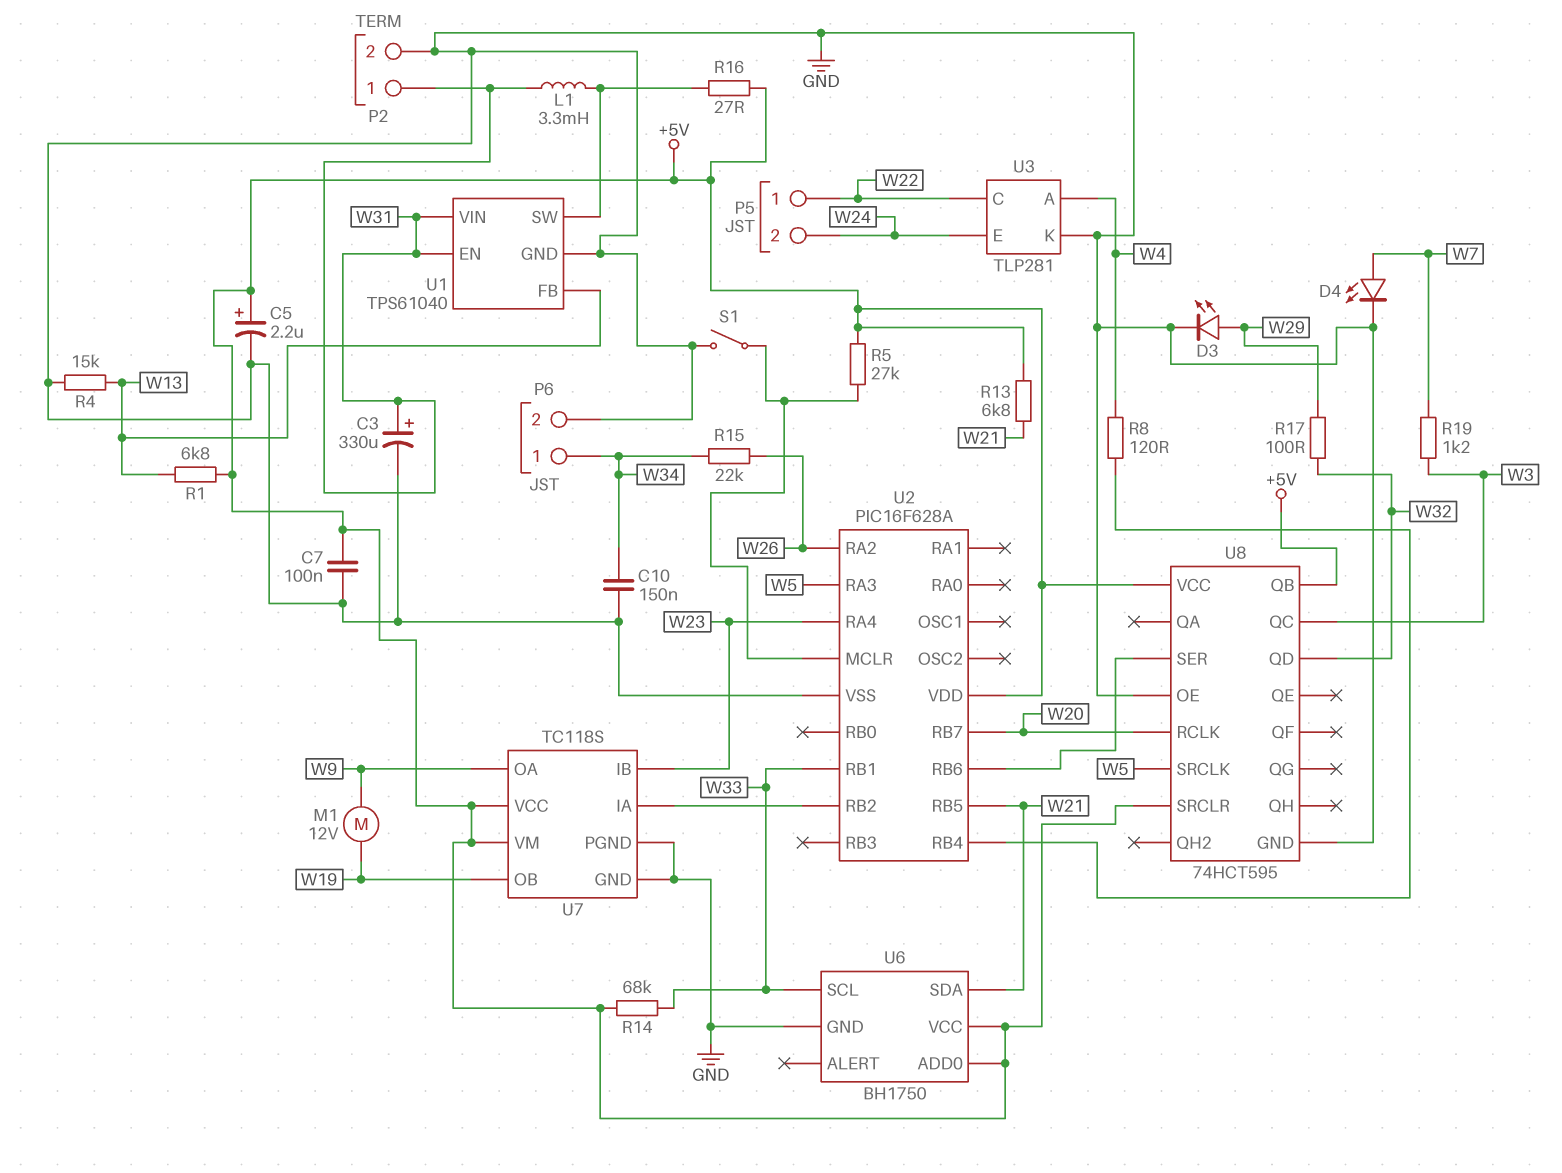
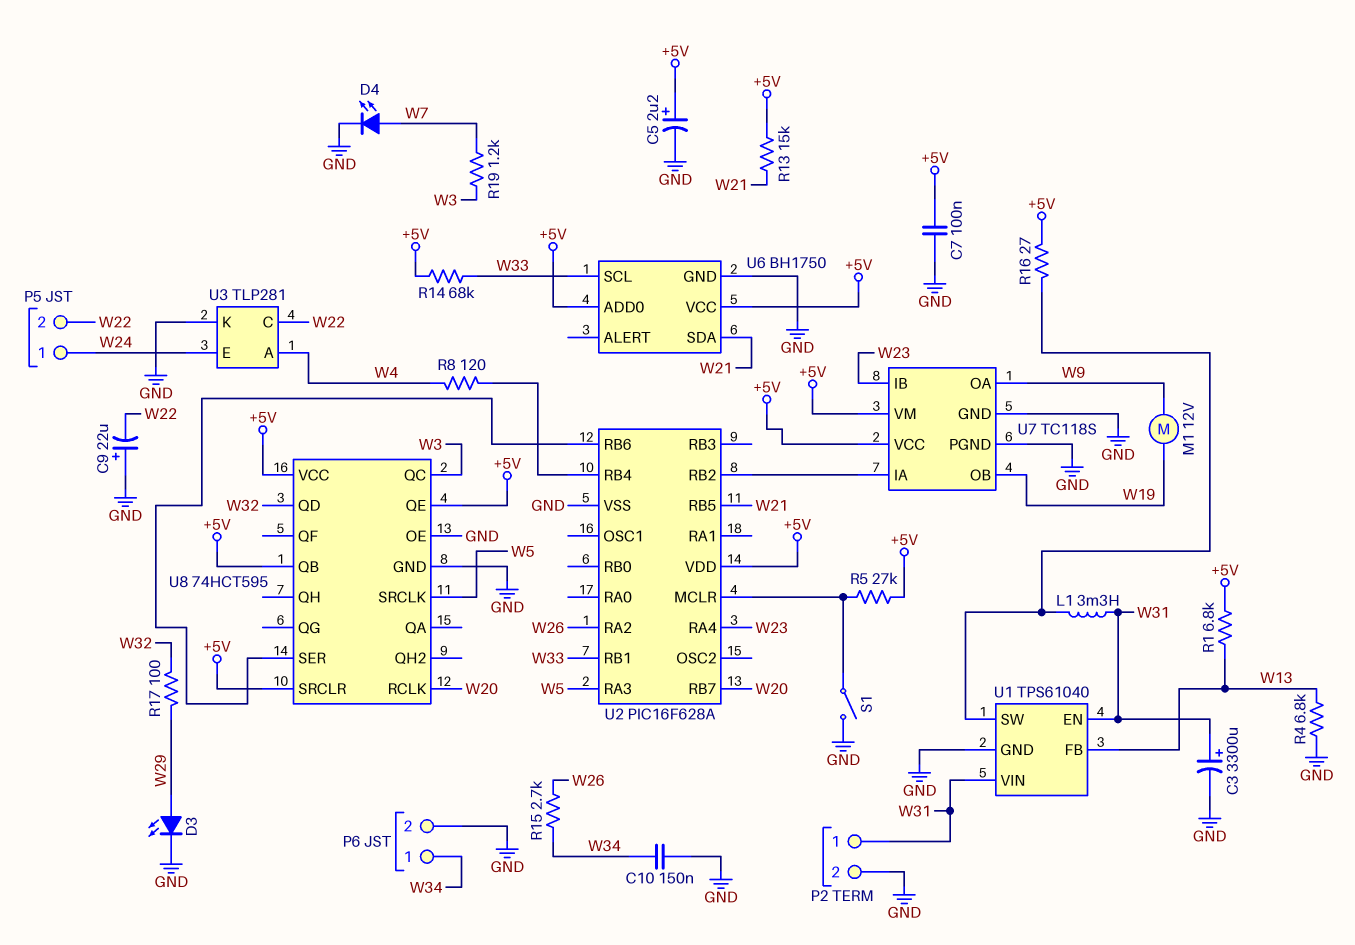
C3: 330uF (plus W31, minus GND) -> 3300uF (plus W31, minus GND)
C9: none -> 22uF (plus GND, minus W22)
P5 pin 1: W22 -> W24
P5 pin 2: W24 -> W22
R4: 15k (GND, W13) -> 6.8k (GND, W13)
R13: 6.8k (+5V, W21) -> 15k (+5V, W21)
R15: 22k (W26, W34) -> 2.7k (W26, W34)
U8 pin QE: none -> +5V

